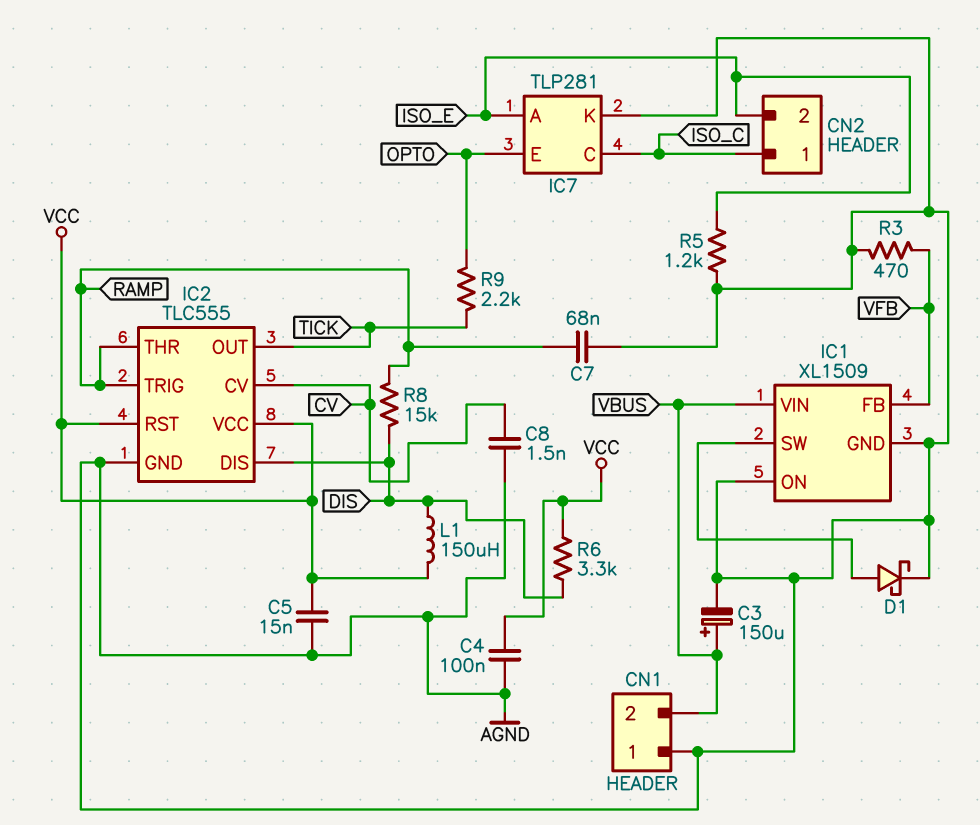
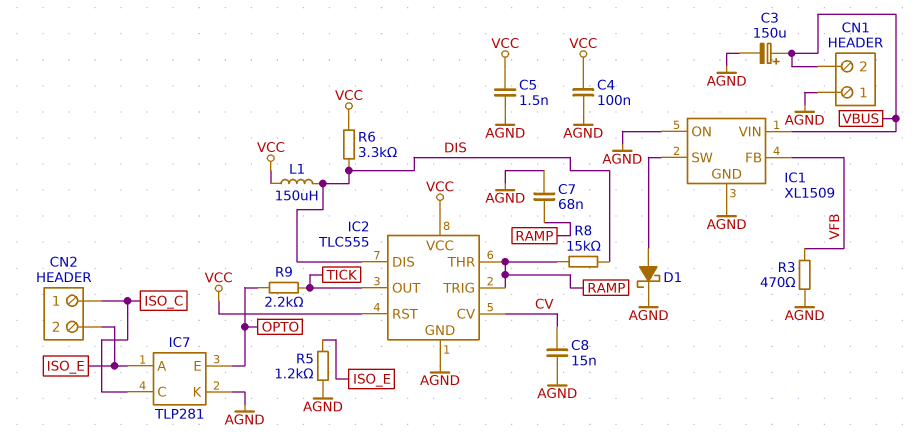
C5: 15nF (AGND, VCC) -> 1.5nF (AGND, VCC)
C8: 1.5nF (AGND, CV) -> 15nF (AGND, CV)

